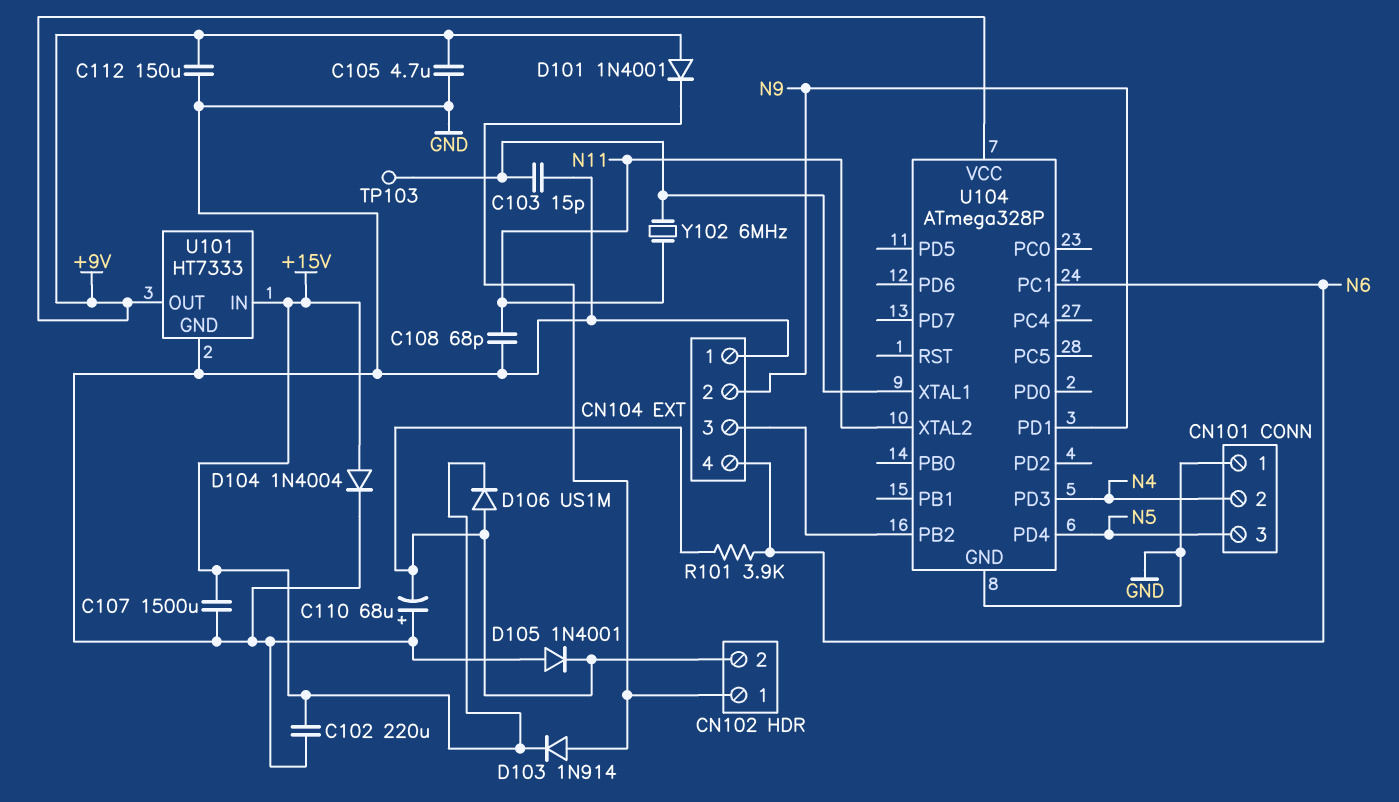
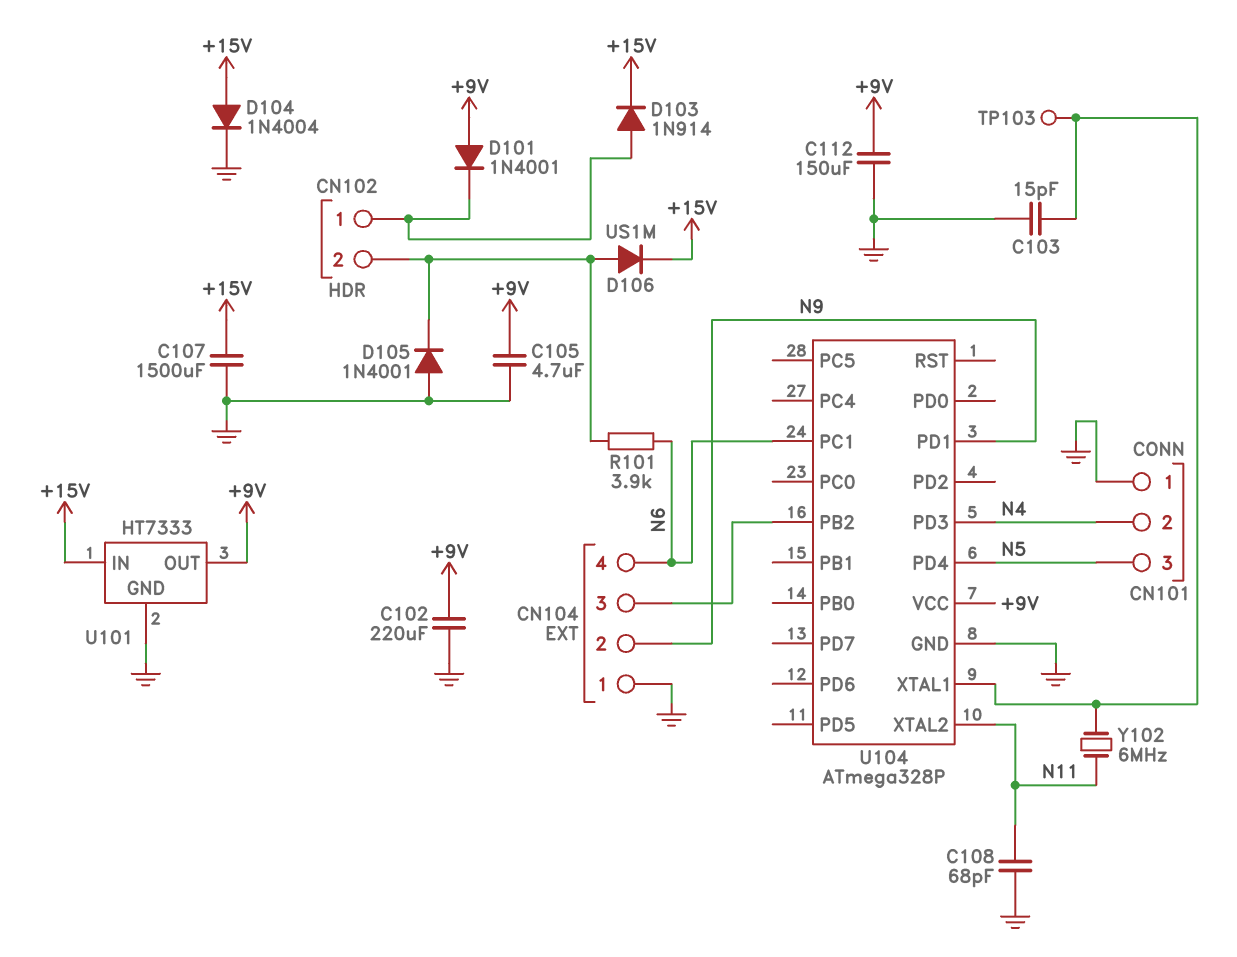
C102: 220uF (+15V, GND) -> 220uF (+9V, GND)
C110: 68uF (plus GND, minus CN102/2) -> none

